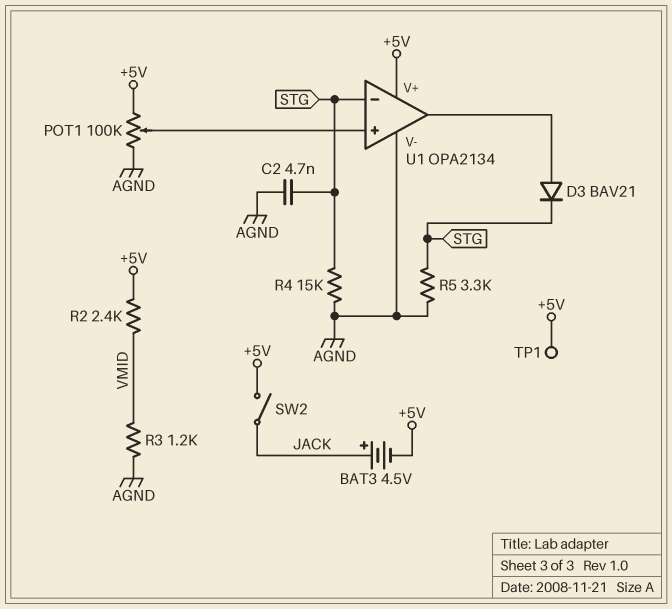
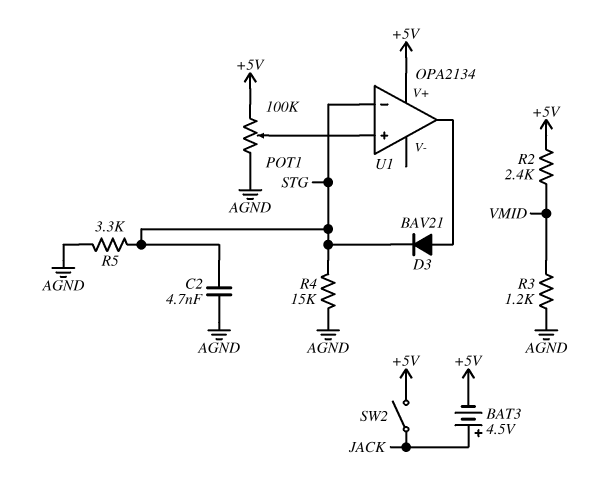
TP1: test point (+5V) -> none
U1 pin V-: AGND -> none

